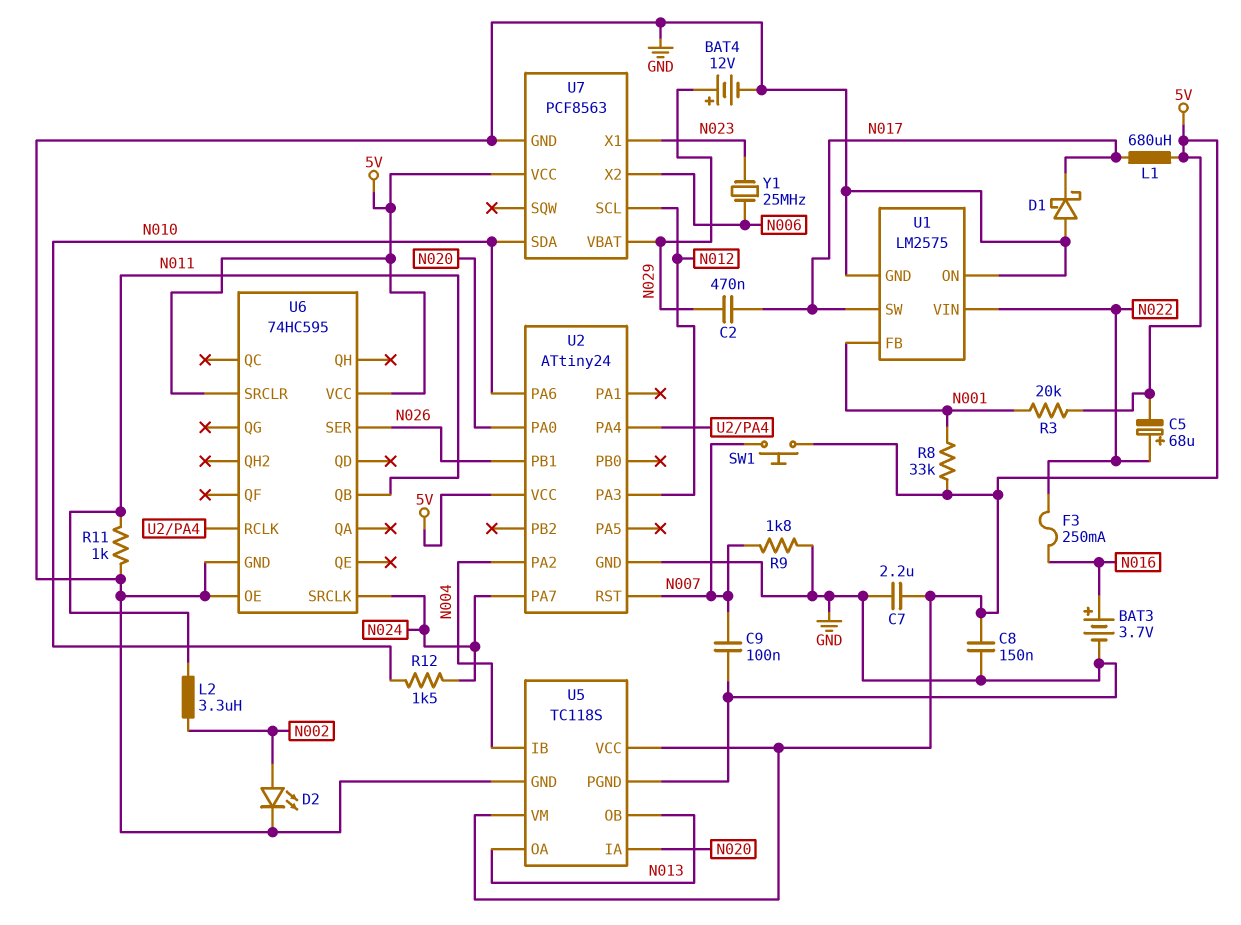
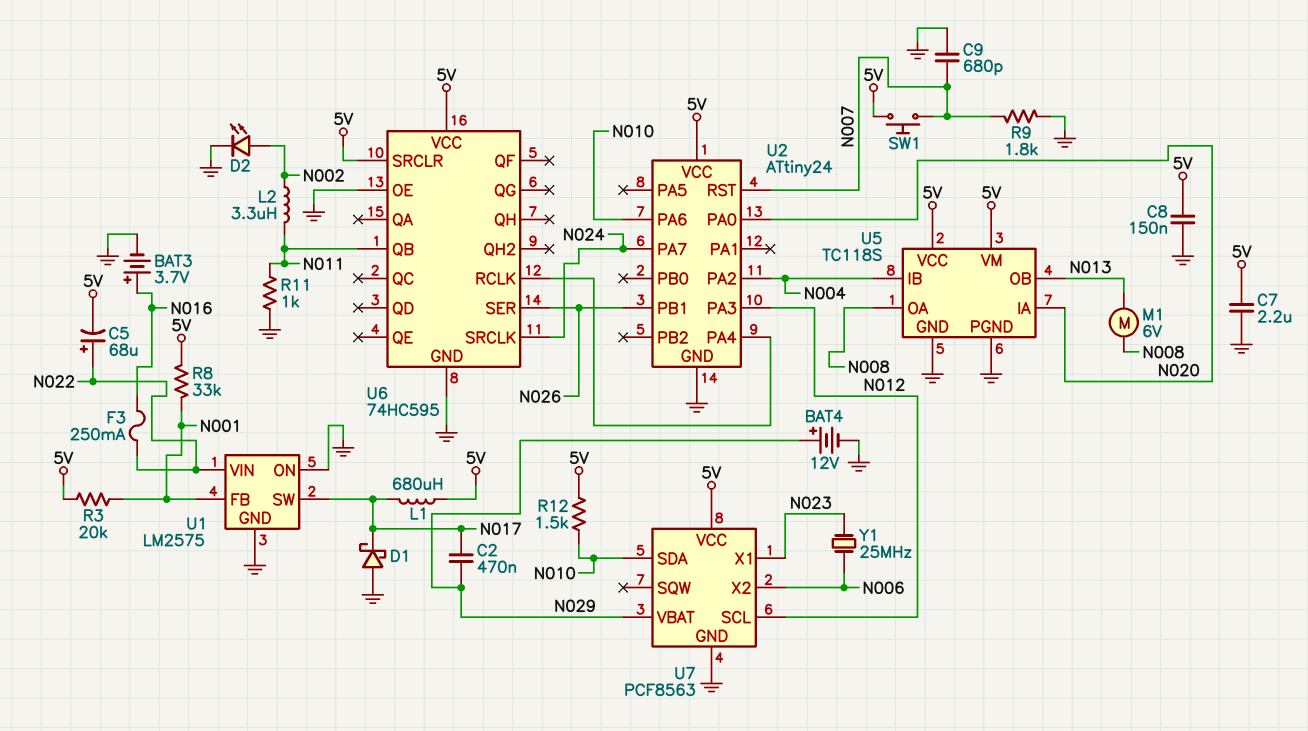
C9: 100nF (GND, N007) -> 680pF (GND, N007)
M1: none -> motor 6V (N008, N013)
R12: 1.5k (N010, N024) -> 1.5k (5V, N010)
U5 pin OA: N013 -> N008

